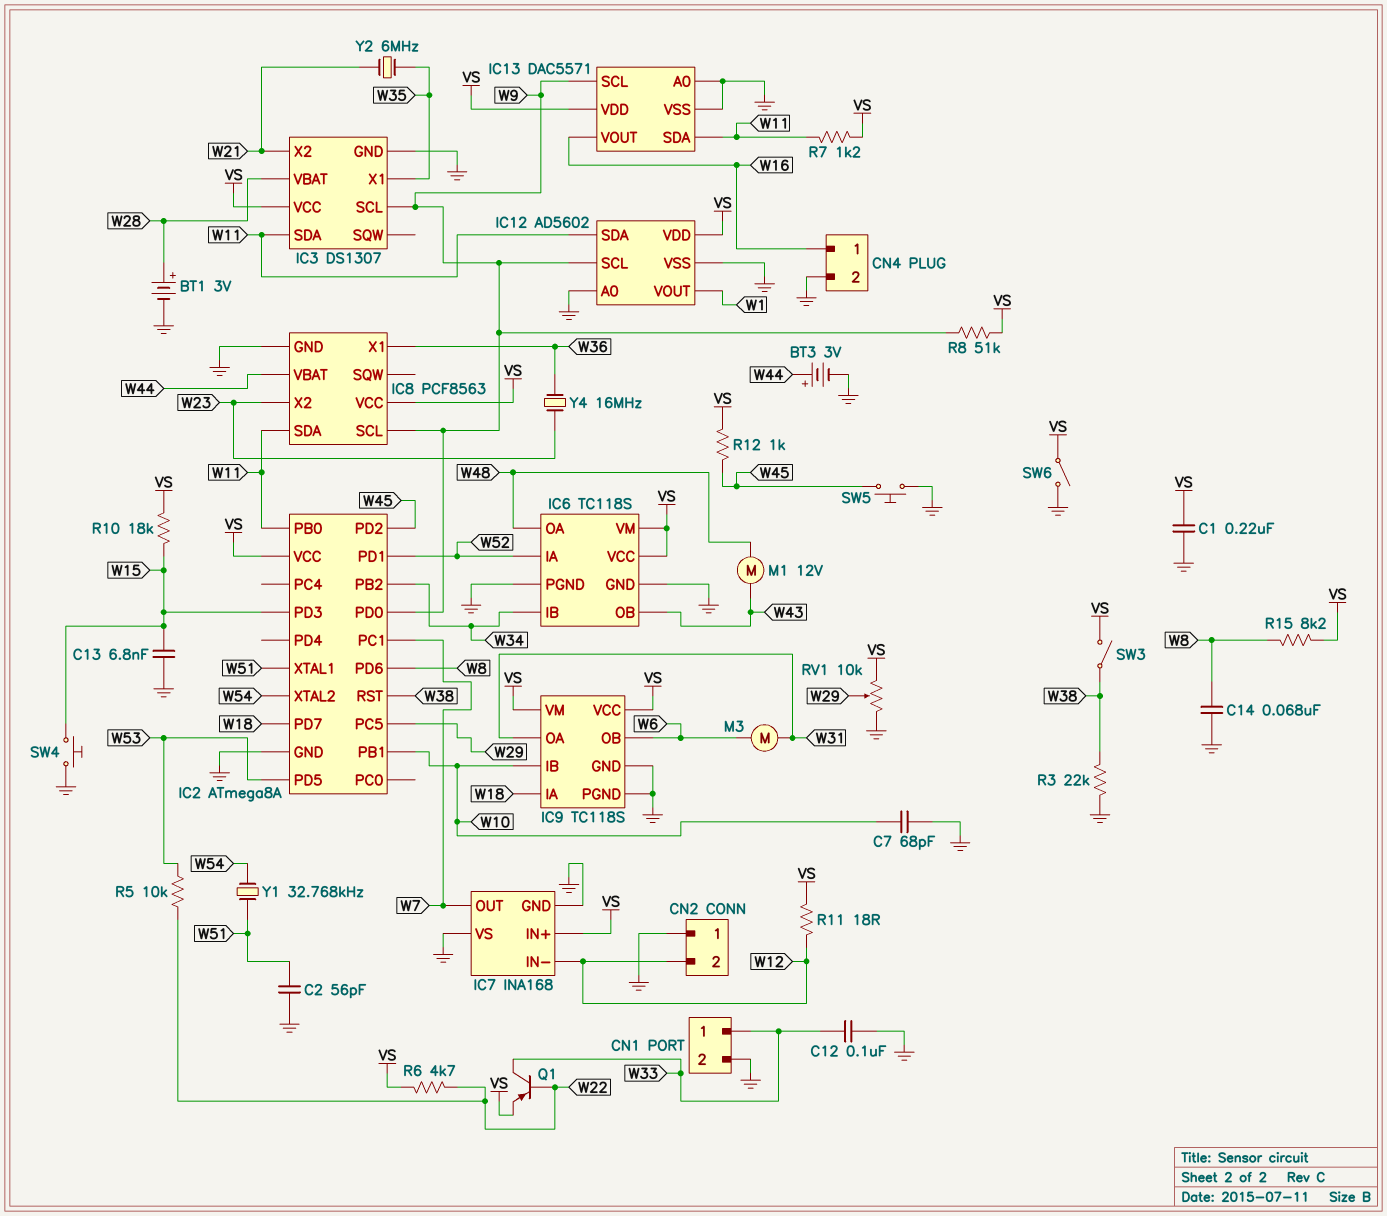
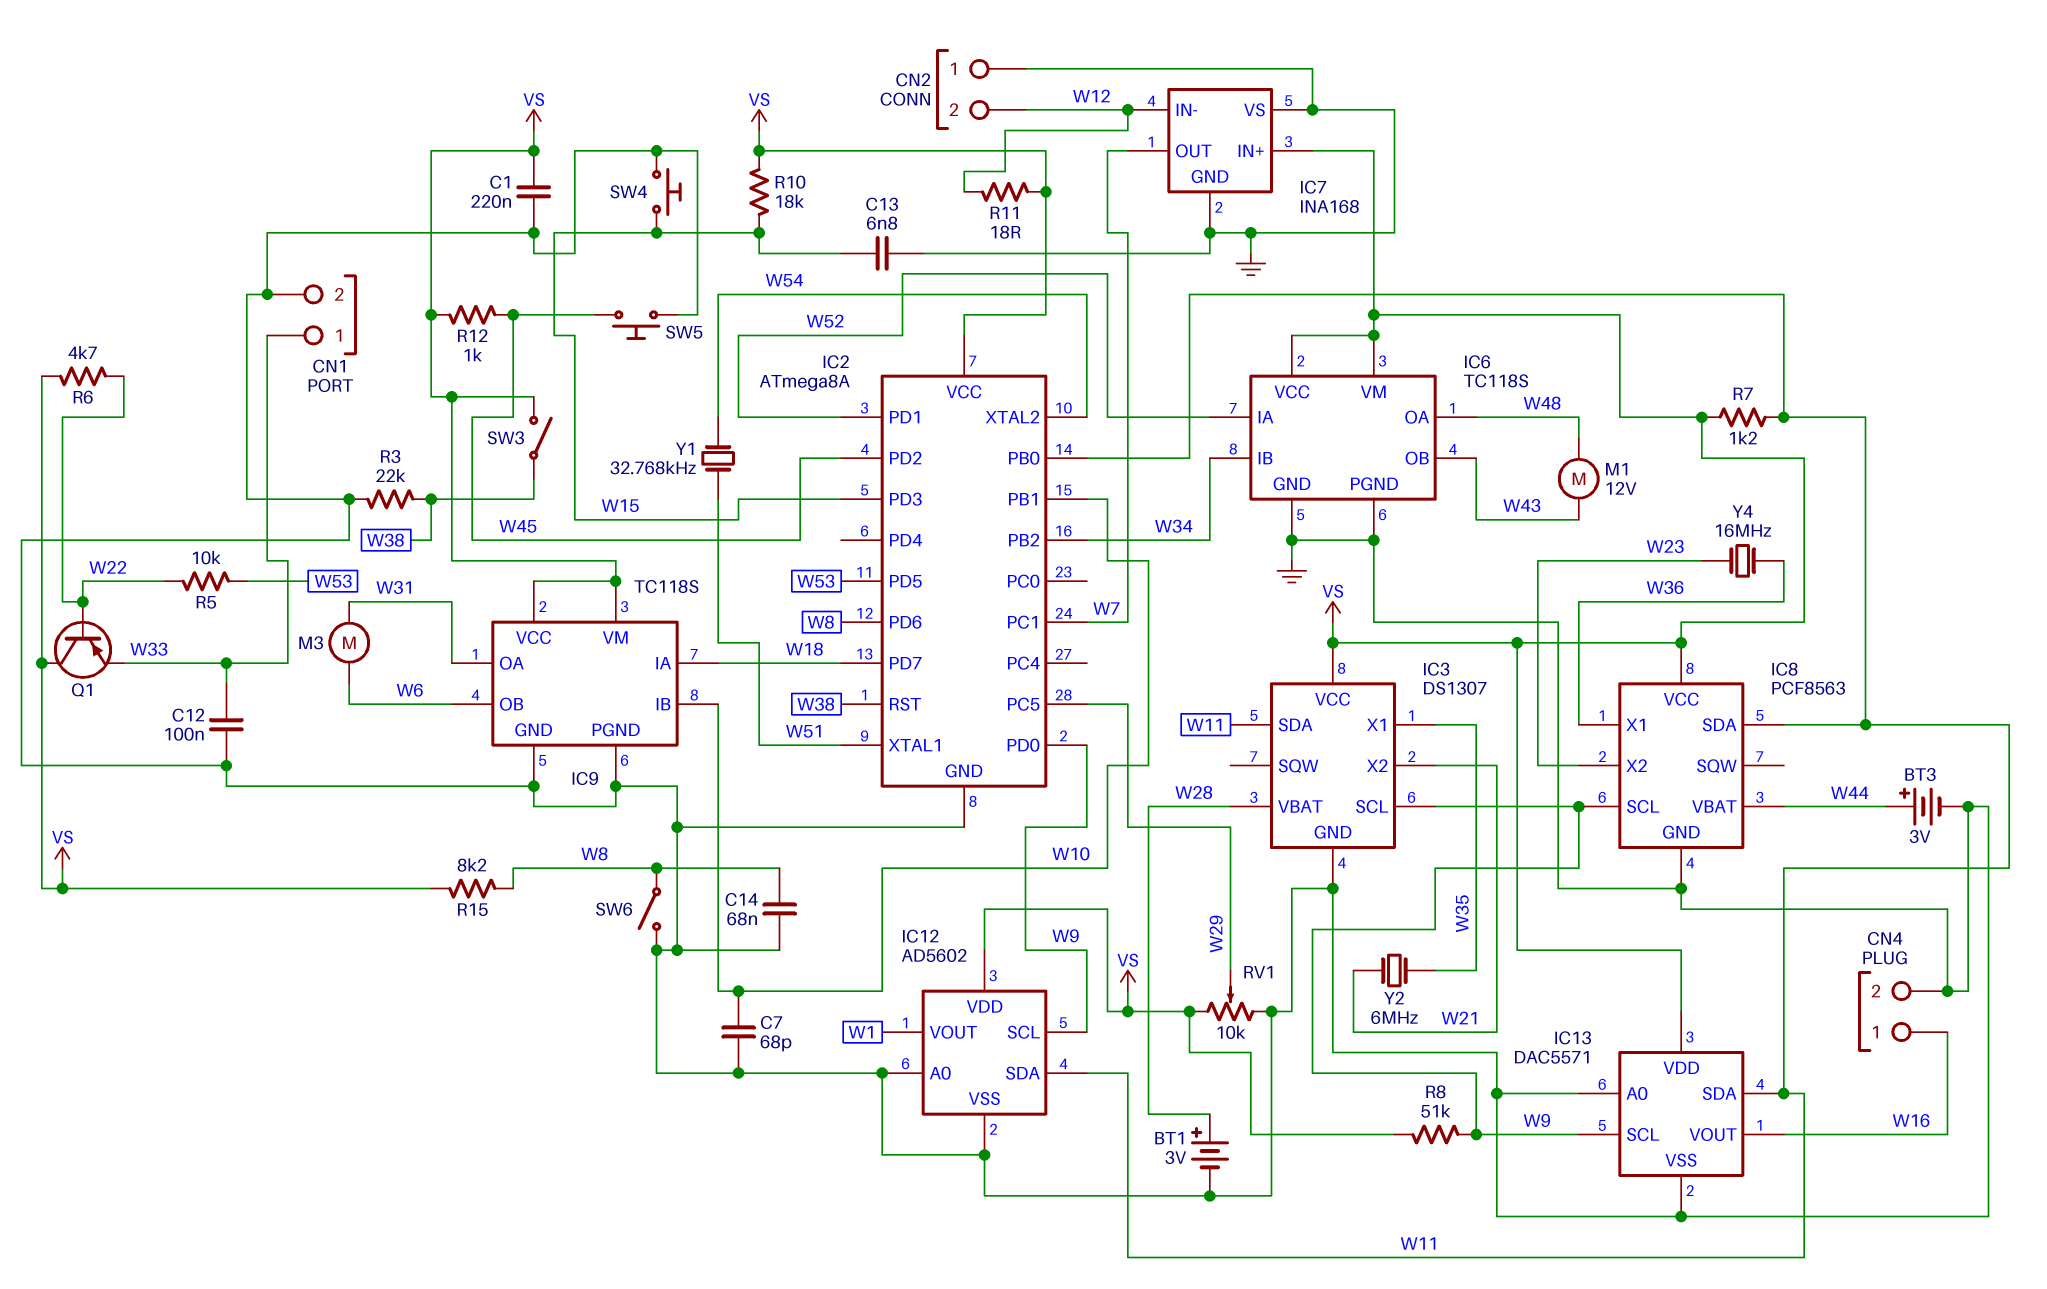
C2: 56pF (GND, W51) -> none
Q1: PNP (B W22, C W33, E VS) -> PNP (B W22, C VS, E W33)
SW6: switch (GND, VS) -> switch (GND, W8)

